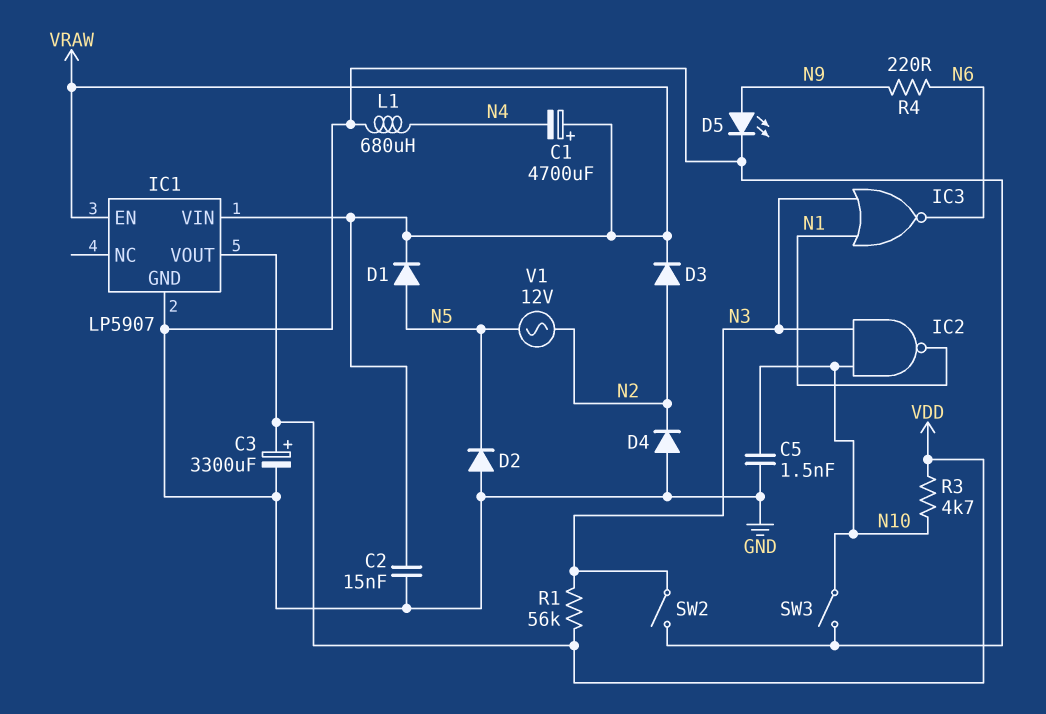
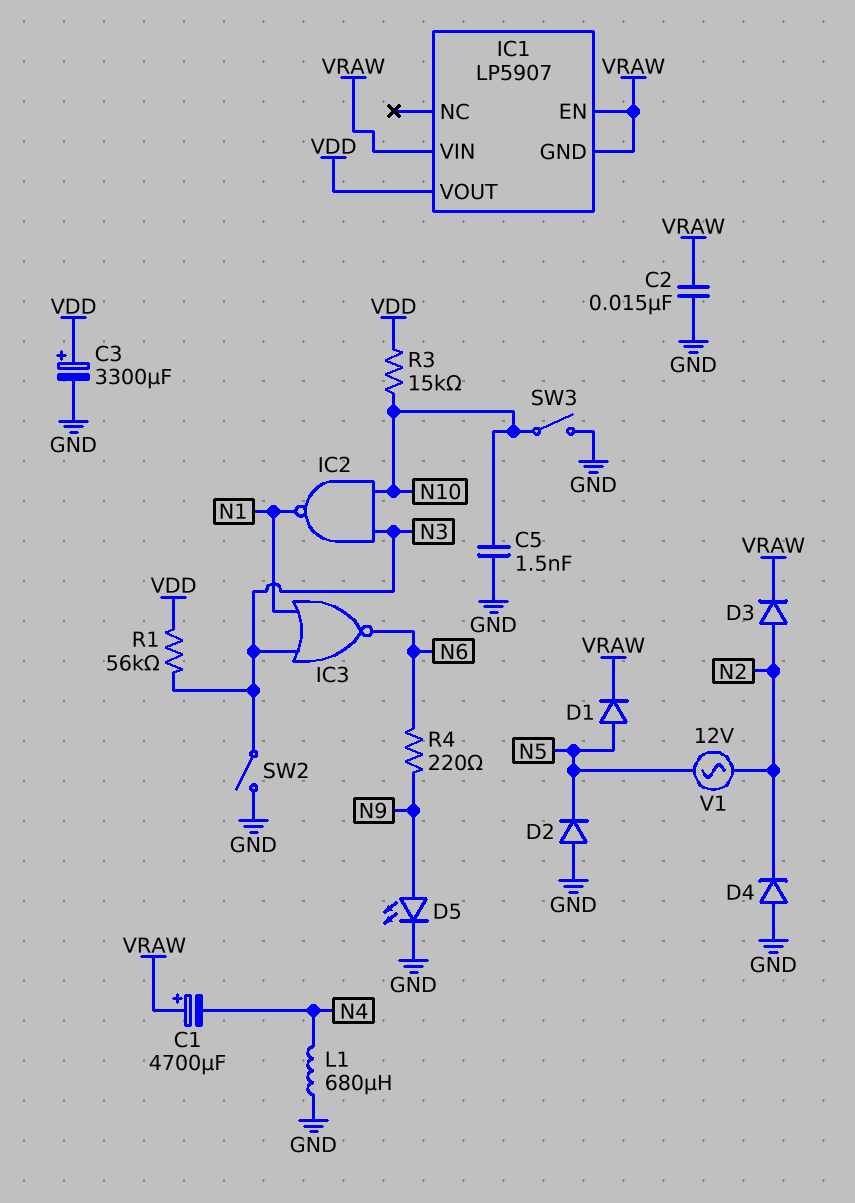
IC1 pin GND: GND -> VRAW
R3: 4.7k (N10, VDD) -> 15k (N10, VDD)

